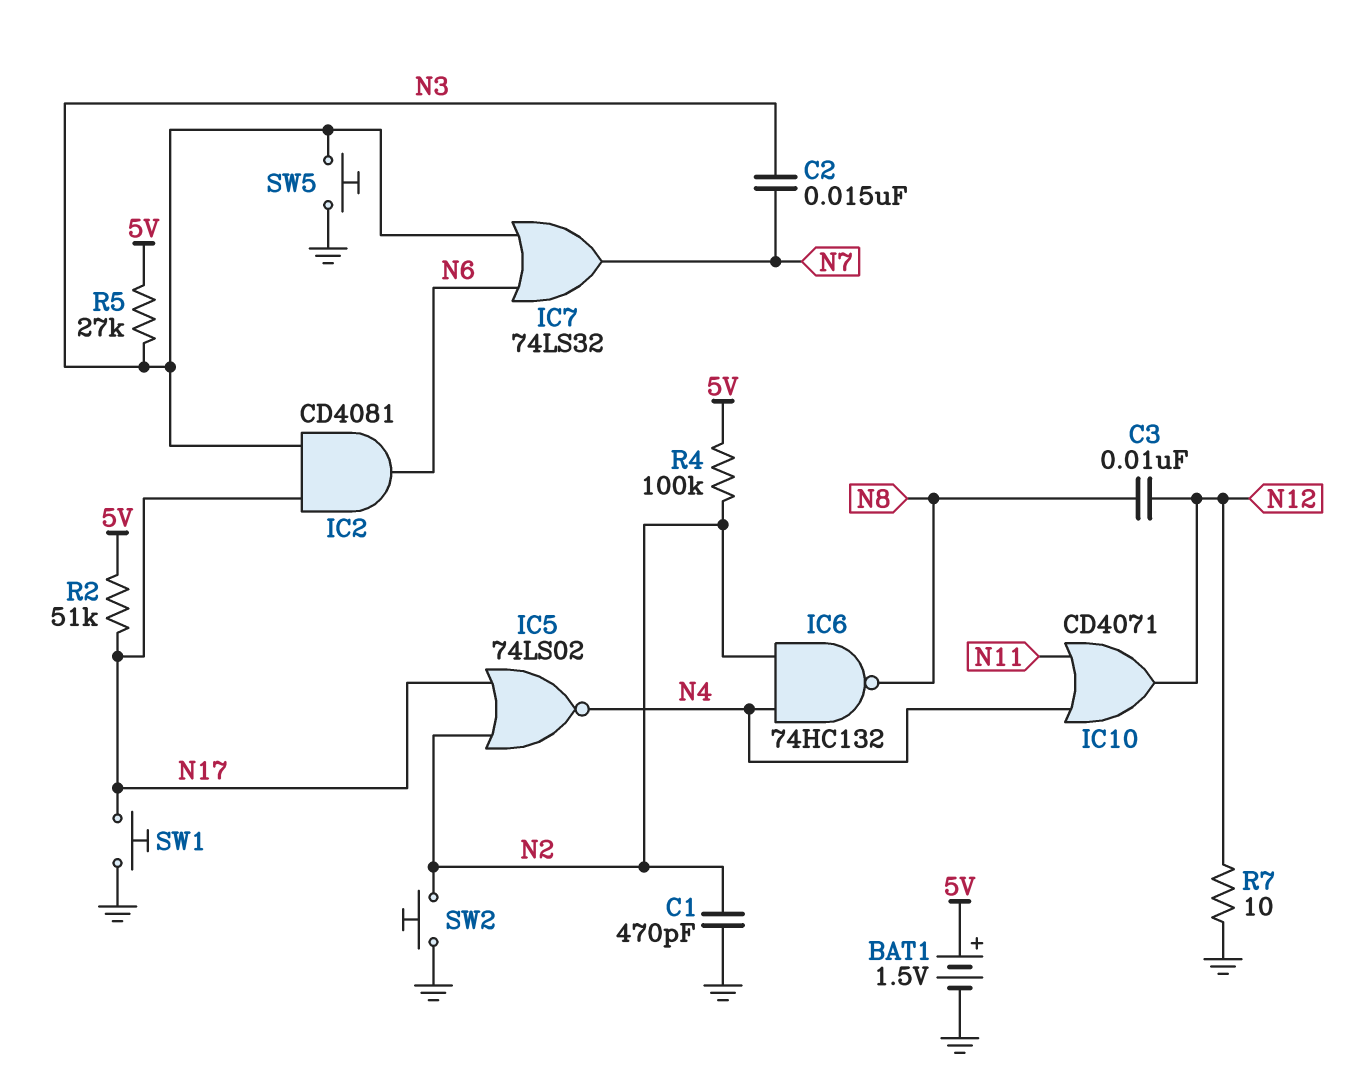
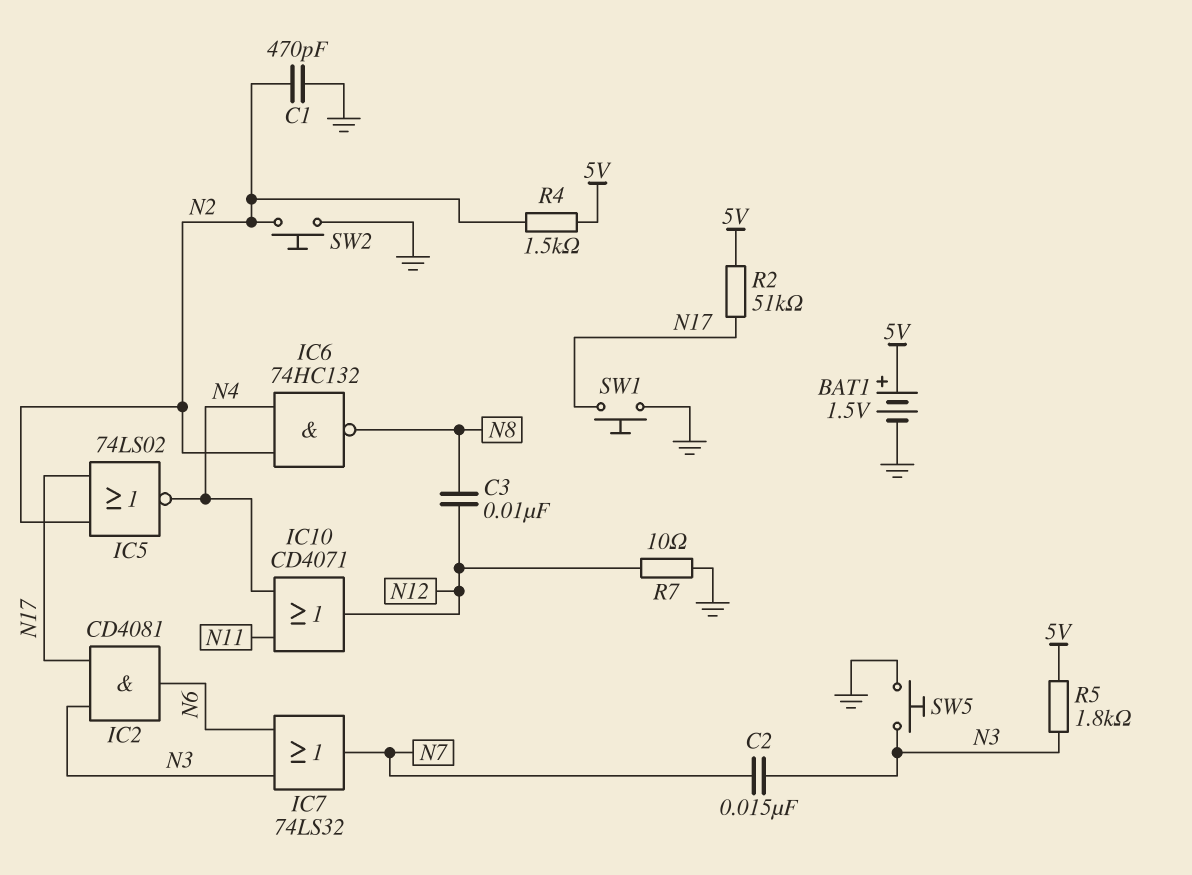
R4: 100k (5V, N2) -> 1.5k (5V, N2)
R5: 27k (5V, N3) -> 1.8k (5V, N3)

